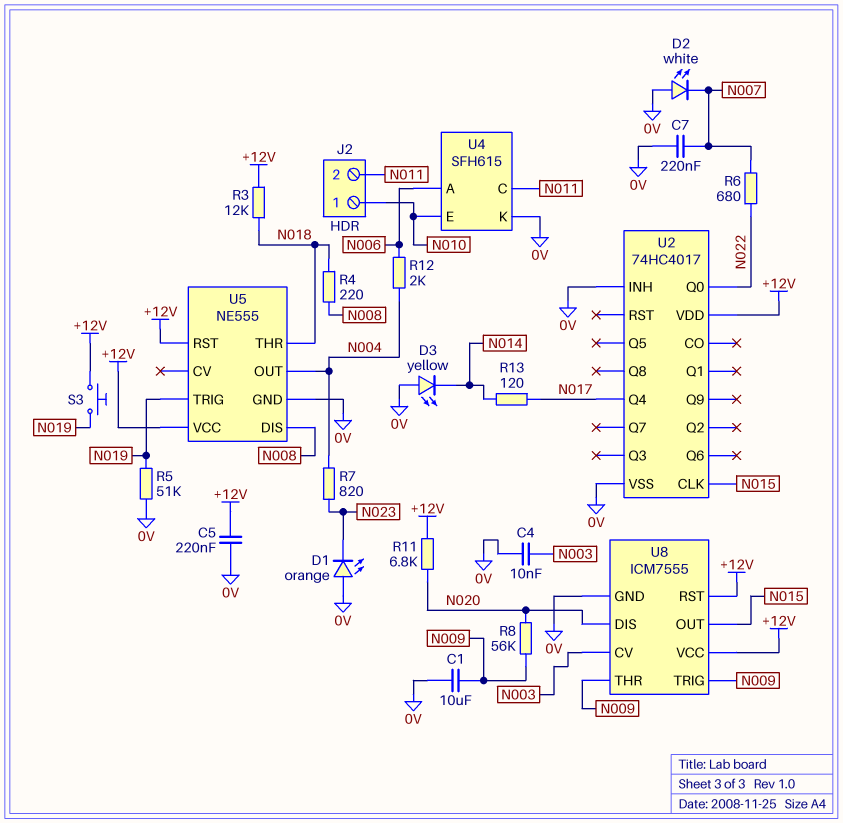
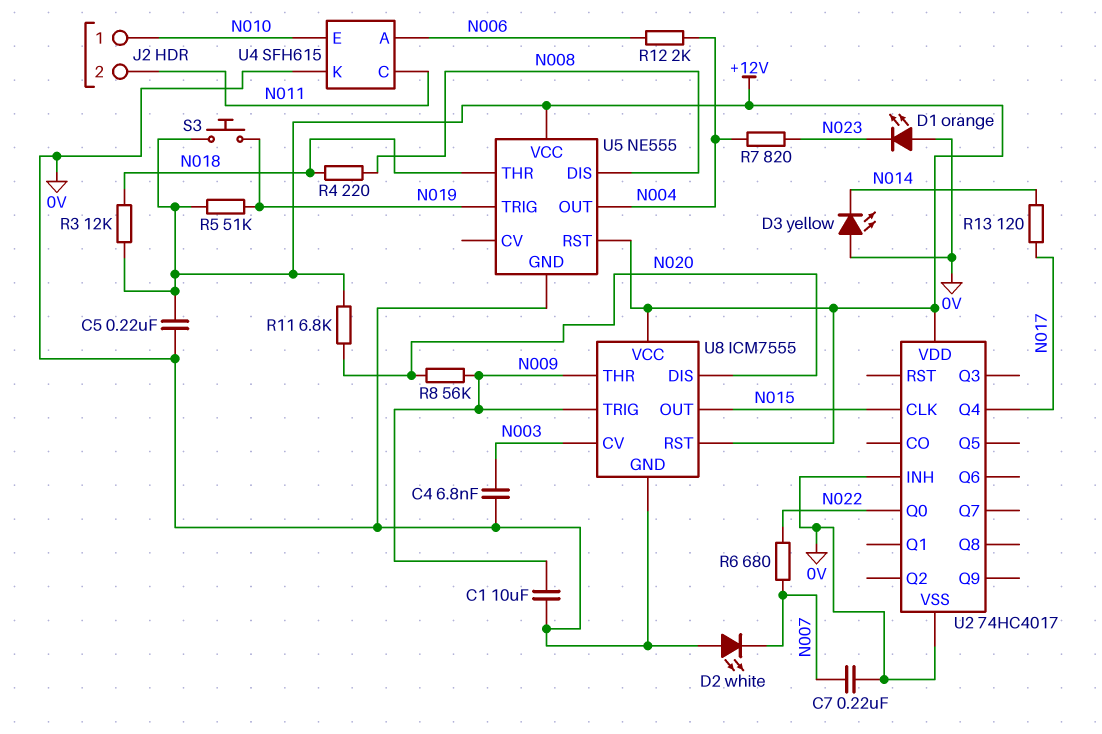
C4: 10nF (0V, N003) -> 6.8nF (0V, N003)
R5: 51k (0V, N019) -> 51k (+12V, N019)

